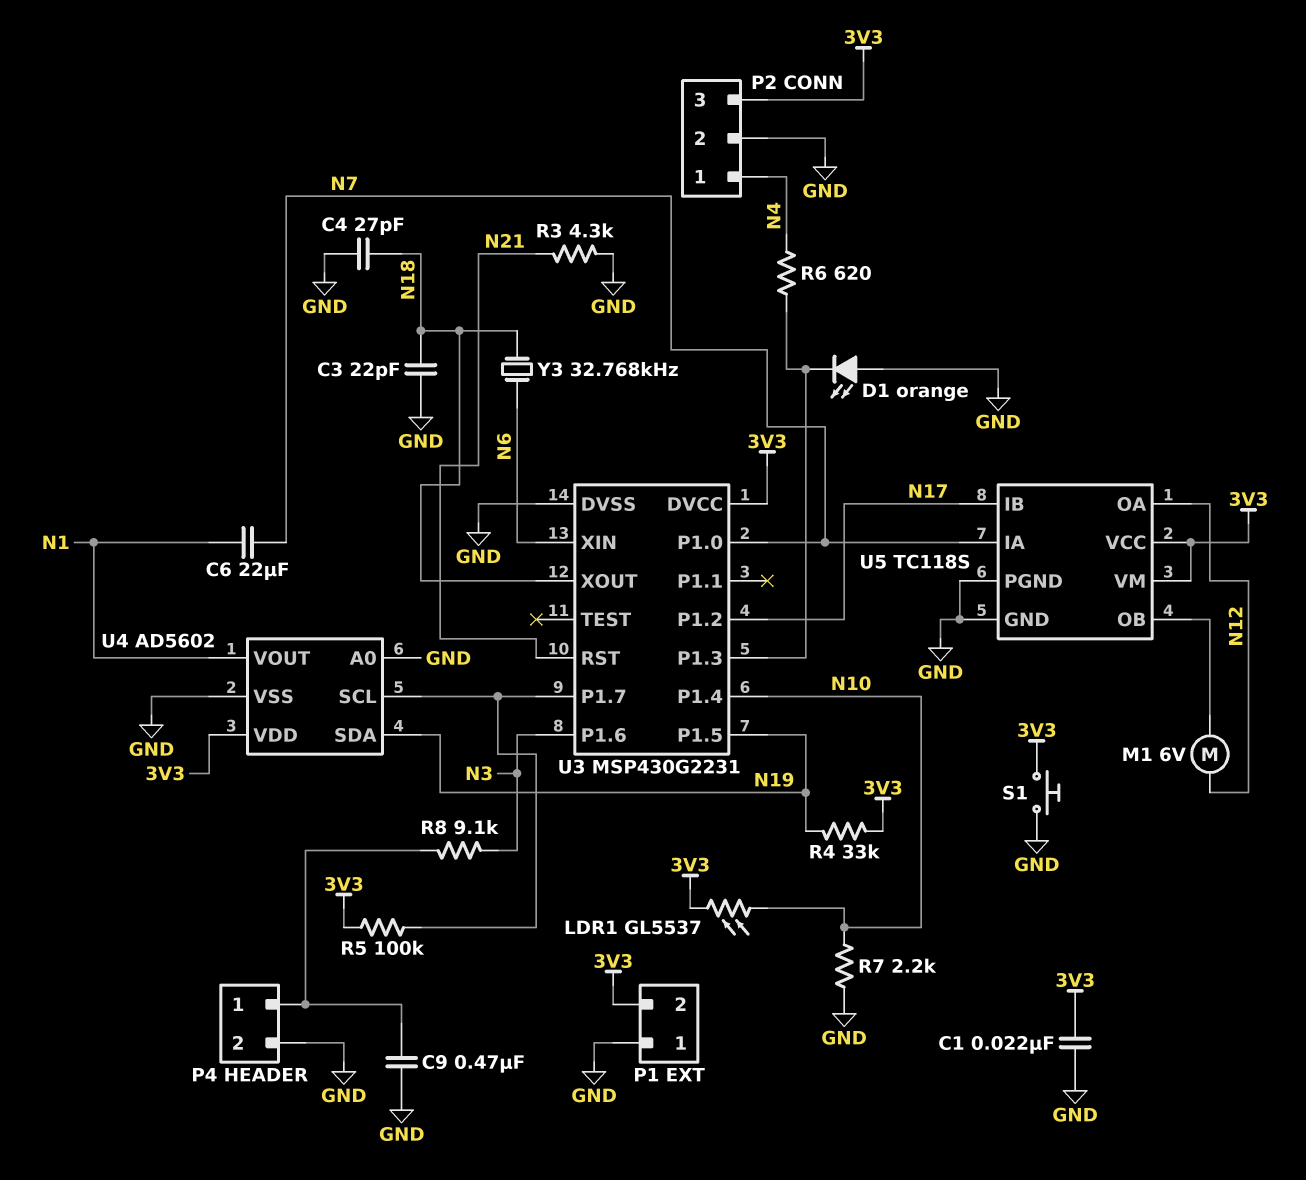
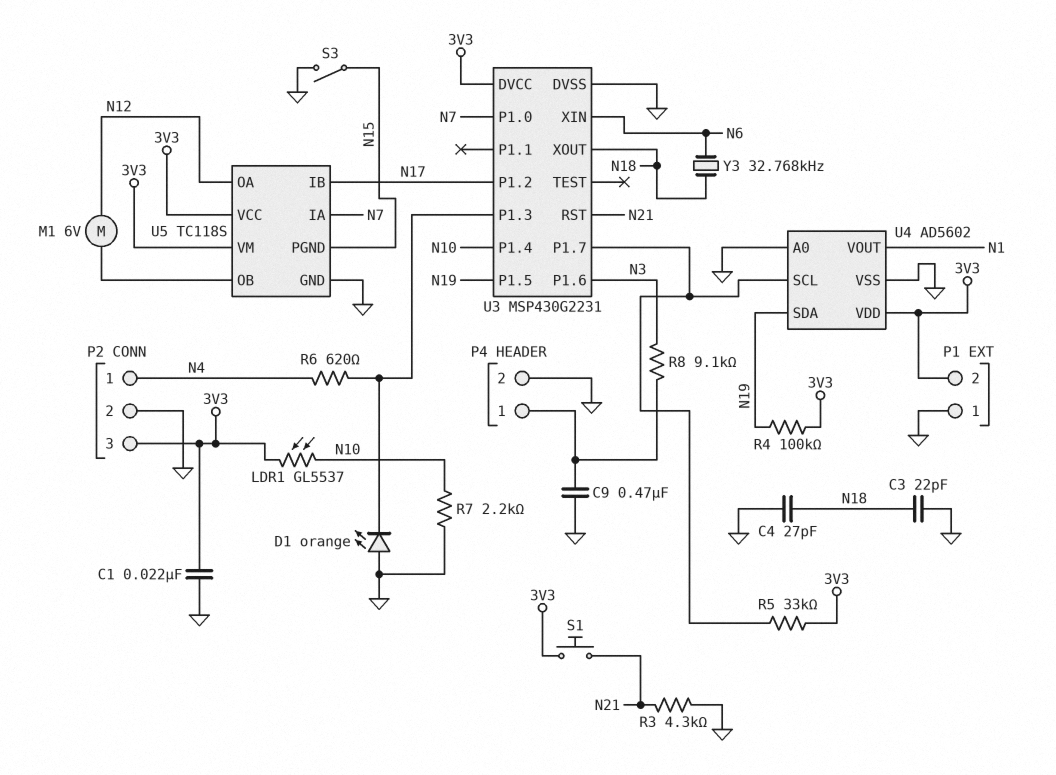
C6: 22uF (N1, N7) -> none
R4: 33k (3V3, N19) -> 100k (3V3, N19)
R5: 100k (3V3, U3/P1.7) -> 33k (3V3, U3/P1.7)
S1: button (3V3, GND) -> button (3V3, N21)
S3: none -> switch (GND, N15)
U5 pin PGND: GND -> N15

